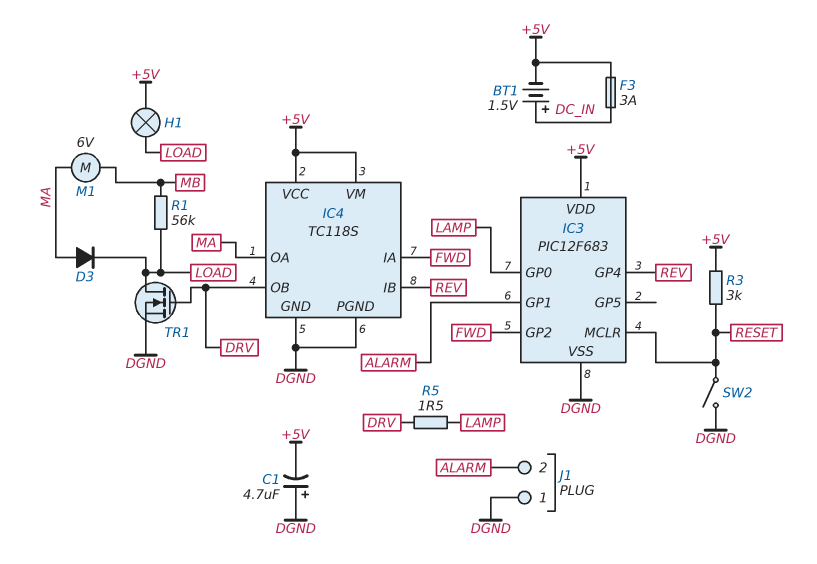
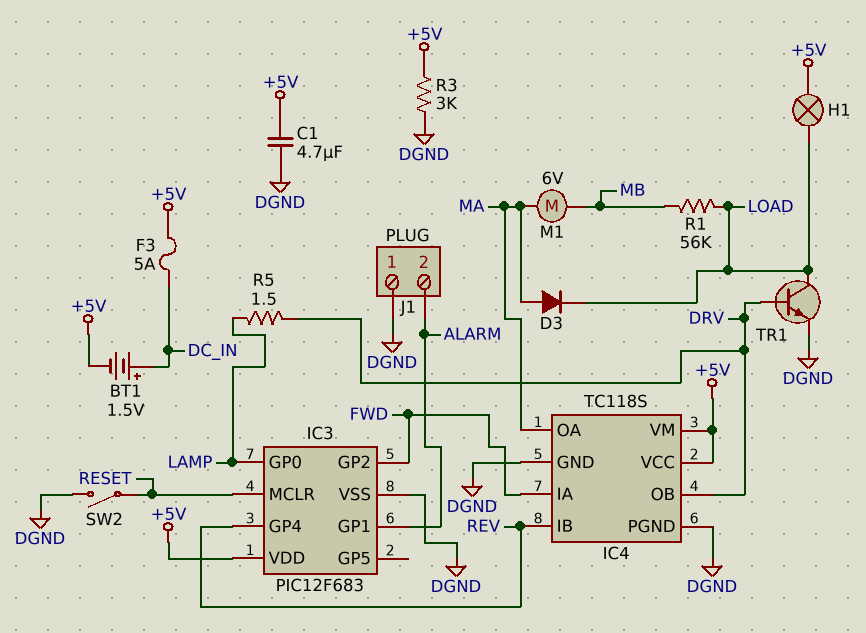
C1: 4.7uF (plus DGND, minus +5V) -> 4.7uF (+5V, DGND)
F3: 3A (+5V, DC_IN) -> 5A (+5V, DC_IN)
R3: 3k (+5V, RESET) -> 3k (+5V, DGND)
TR1: NMOS (G DRV, D LOAD, S DGND) -> NPN (B DRV, C LOAD, E DGND)

